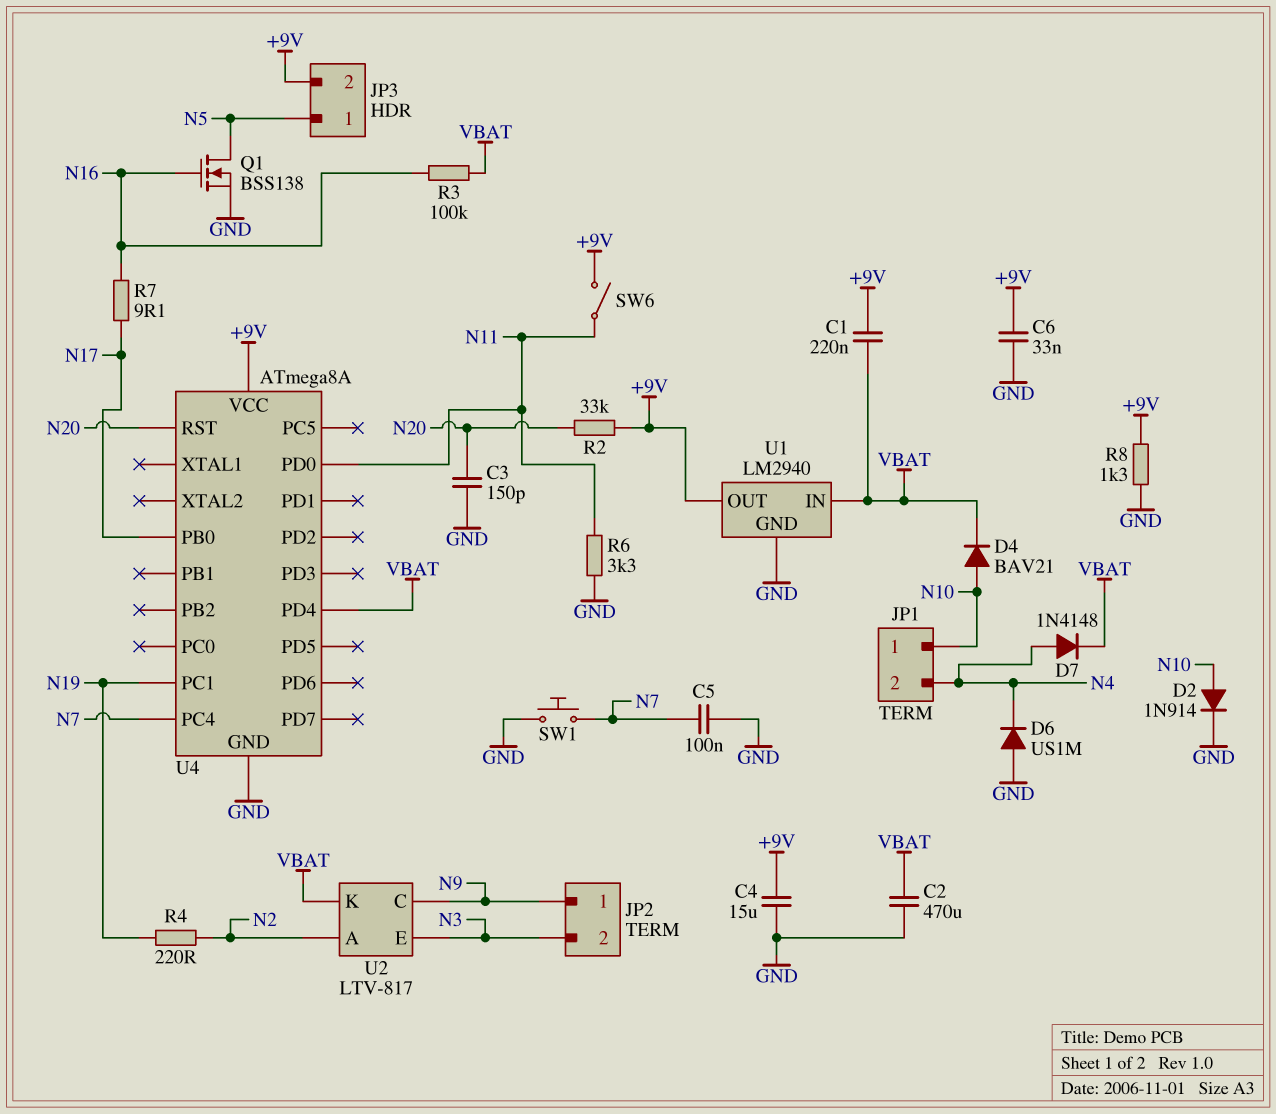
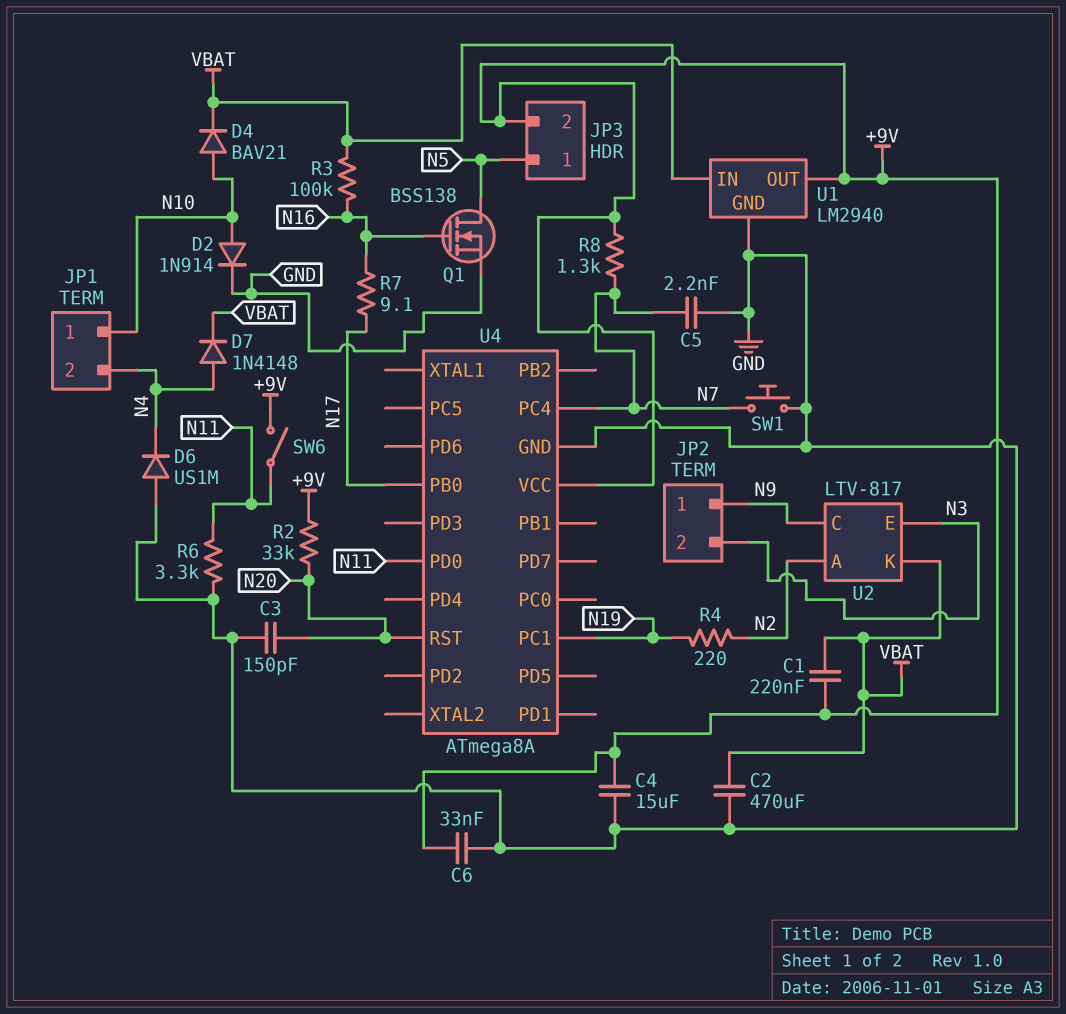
C5: 100nF (GND, N7) -> 2.2nF (GND, N7)
R8: 1.3k (+9V, GND) -> 1.3k (+9V, N7)
U4 pin PD4: VBAT -> none

